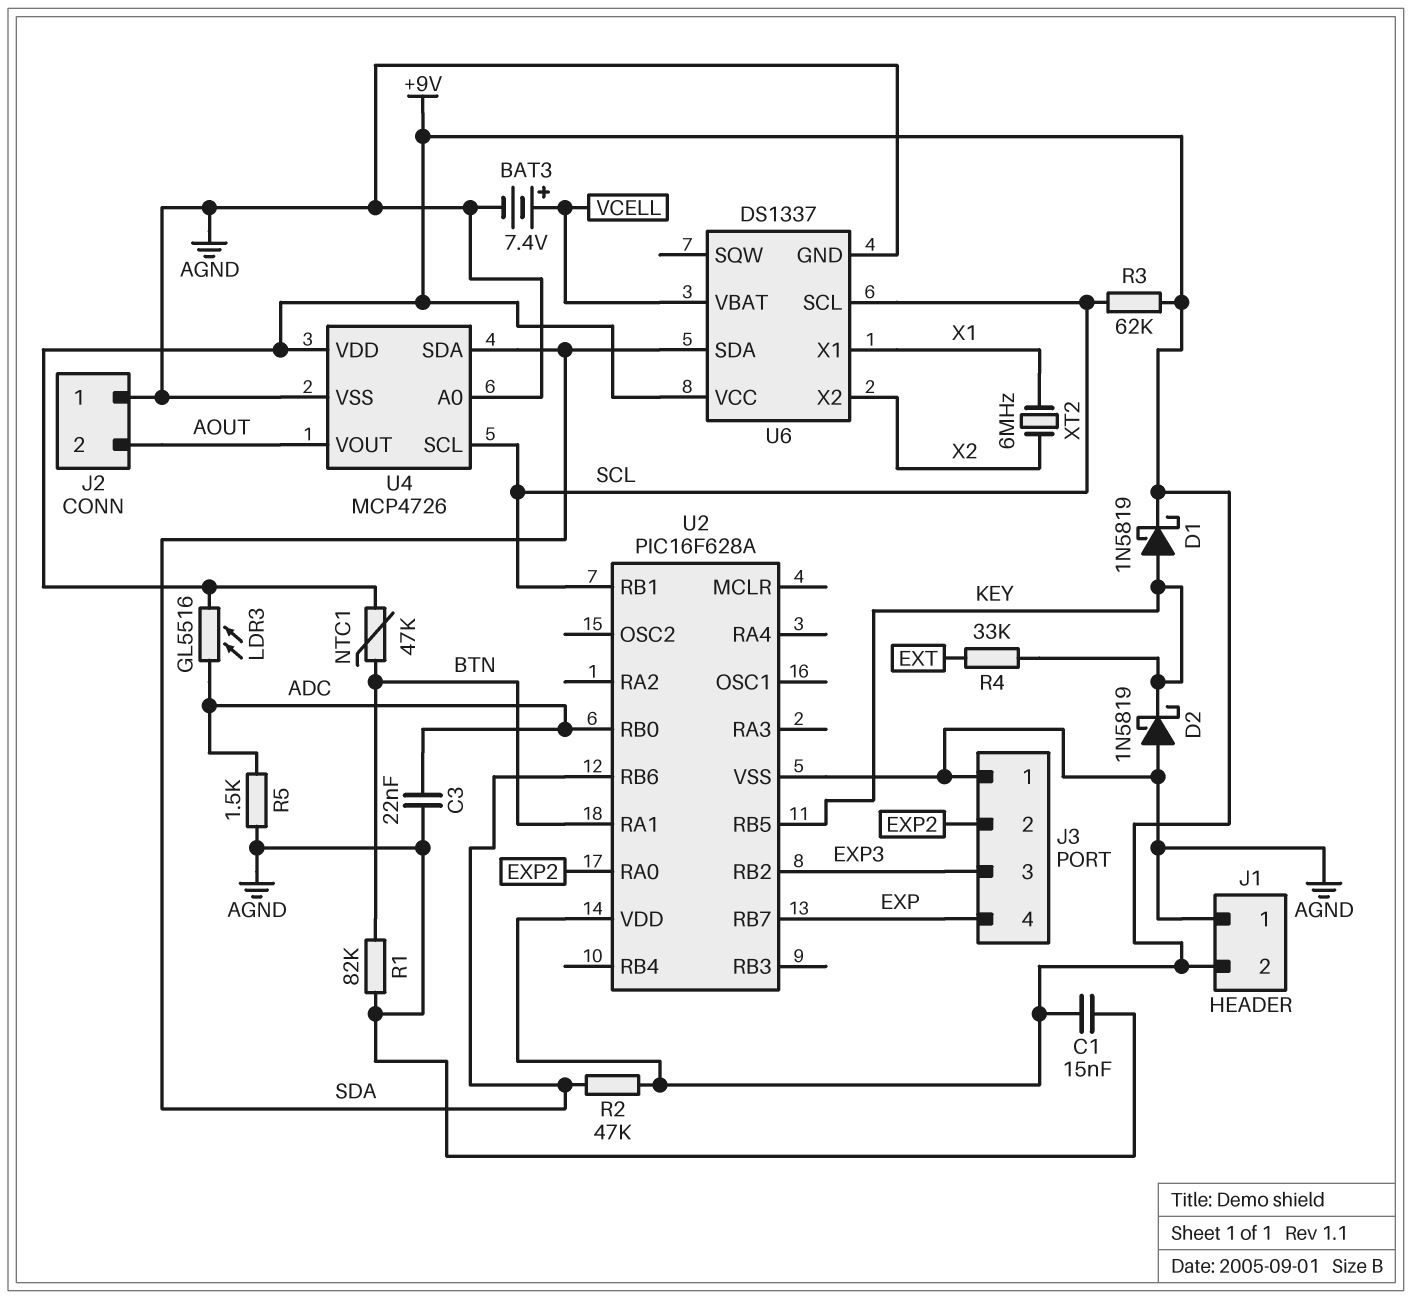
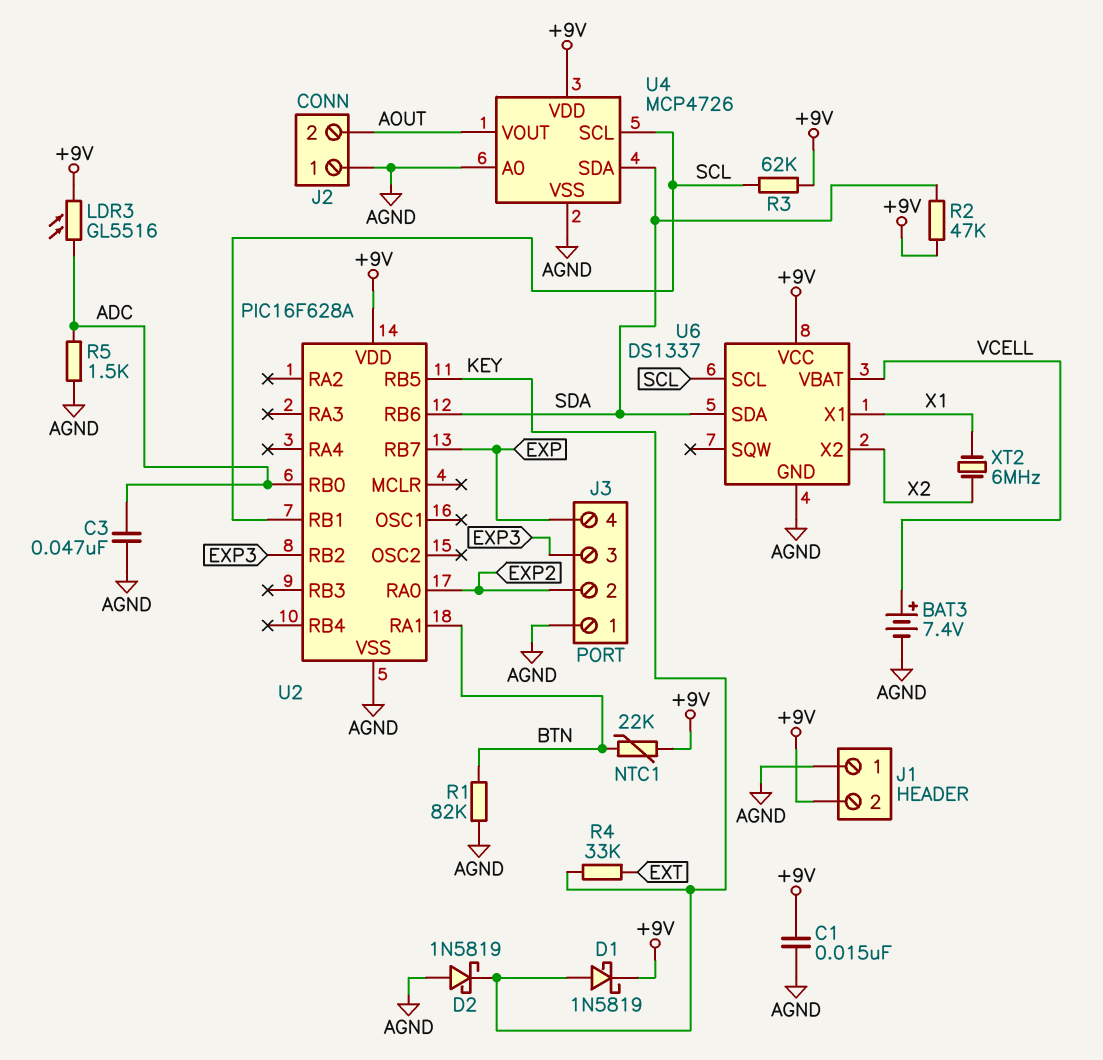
C3: 22nF (ADC, AGND) -> 47nF (ADC, AGND)
NTC1: 47k (+9V, BTN) -> 22k (+9V, BTN)

